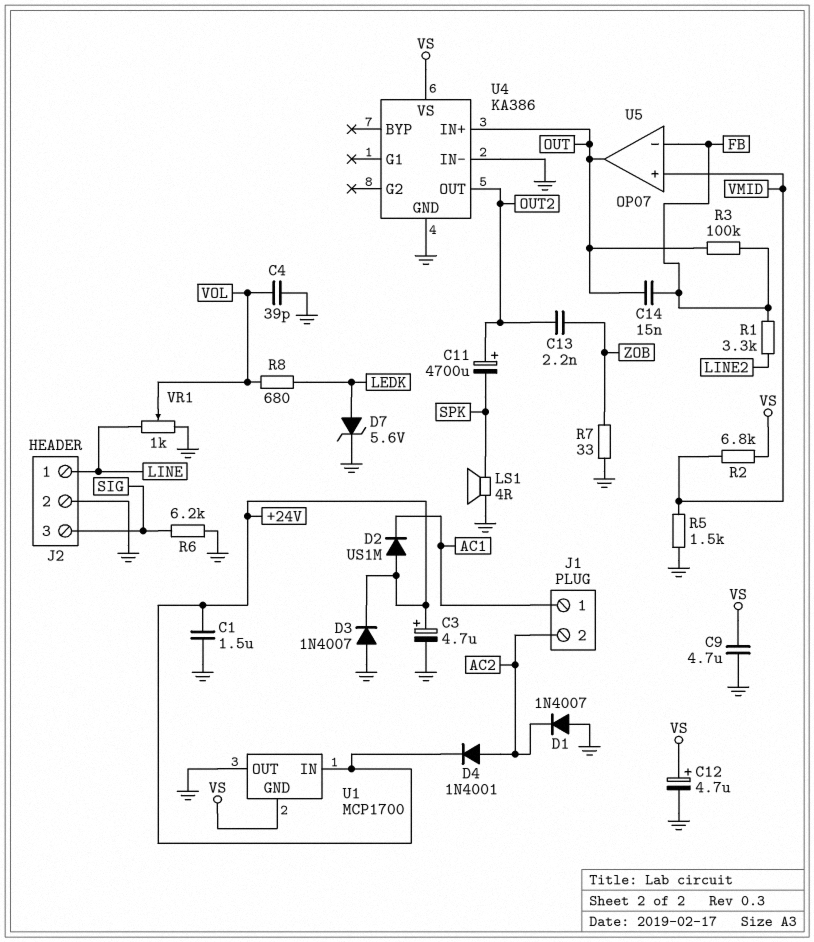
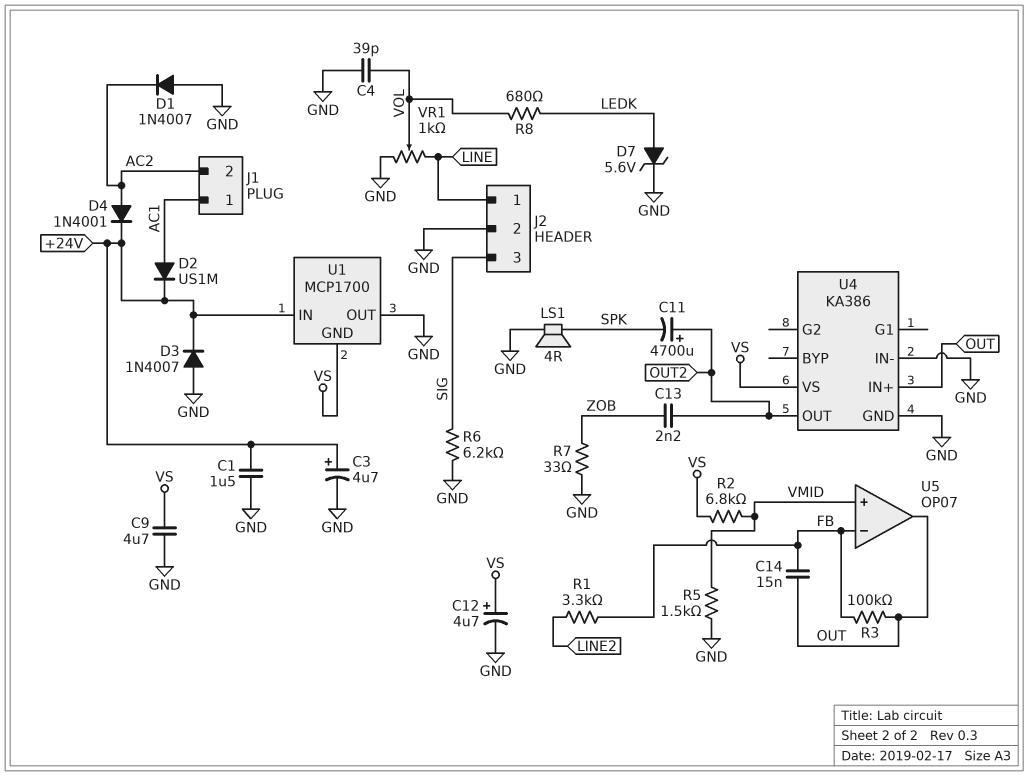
D2: diode US1M (A +24V, K AC1) -> diode US1M (A AC1, K +24V)

